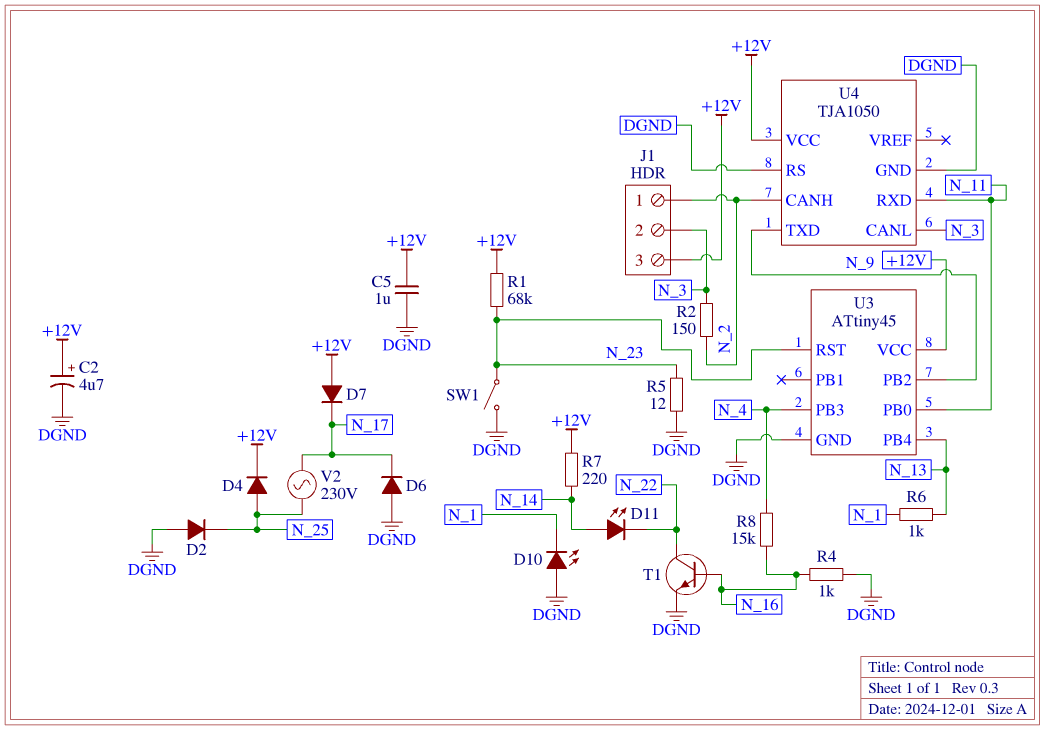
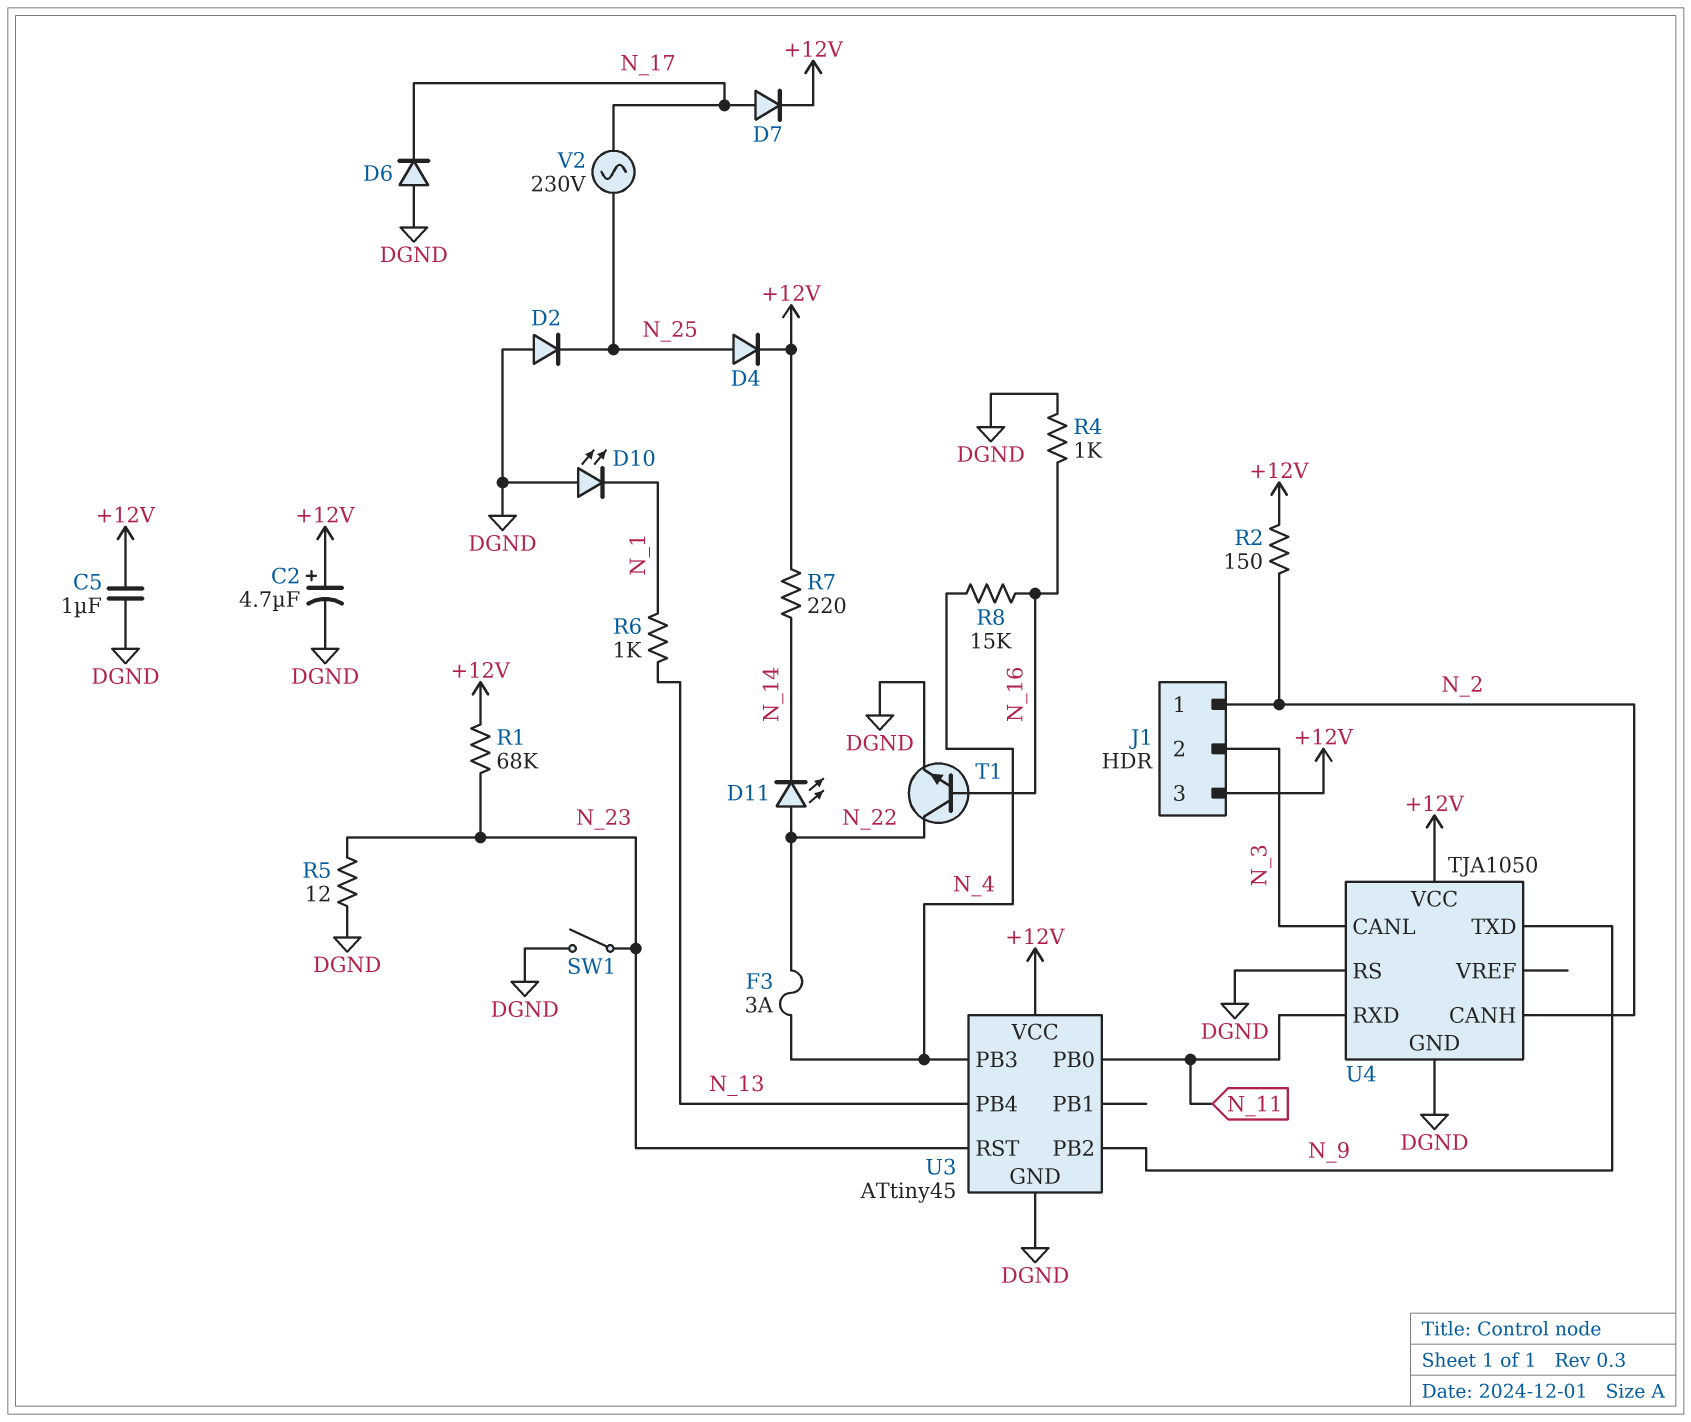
D7: diode (A +12V, K N_17) -> diode (A N_17, K +12V)
D11: LED (A N_14, K N_22) -> LED (A N_22, K N_14)
F3: none -> 3A (N_4, N_22)
R2: 150 (N_2, N_3) -> 150 (+12V, N_2)

